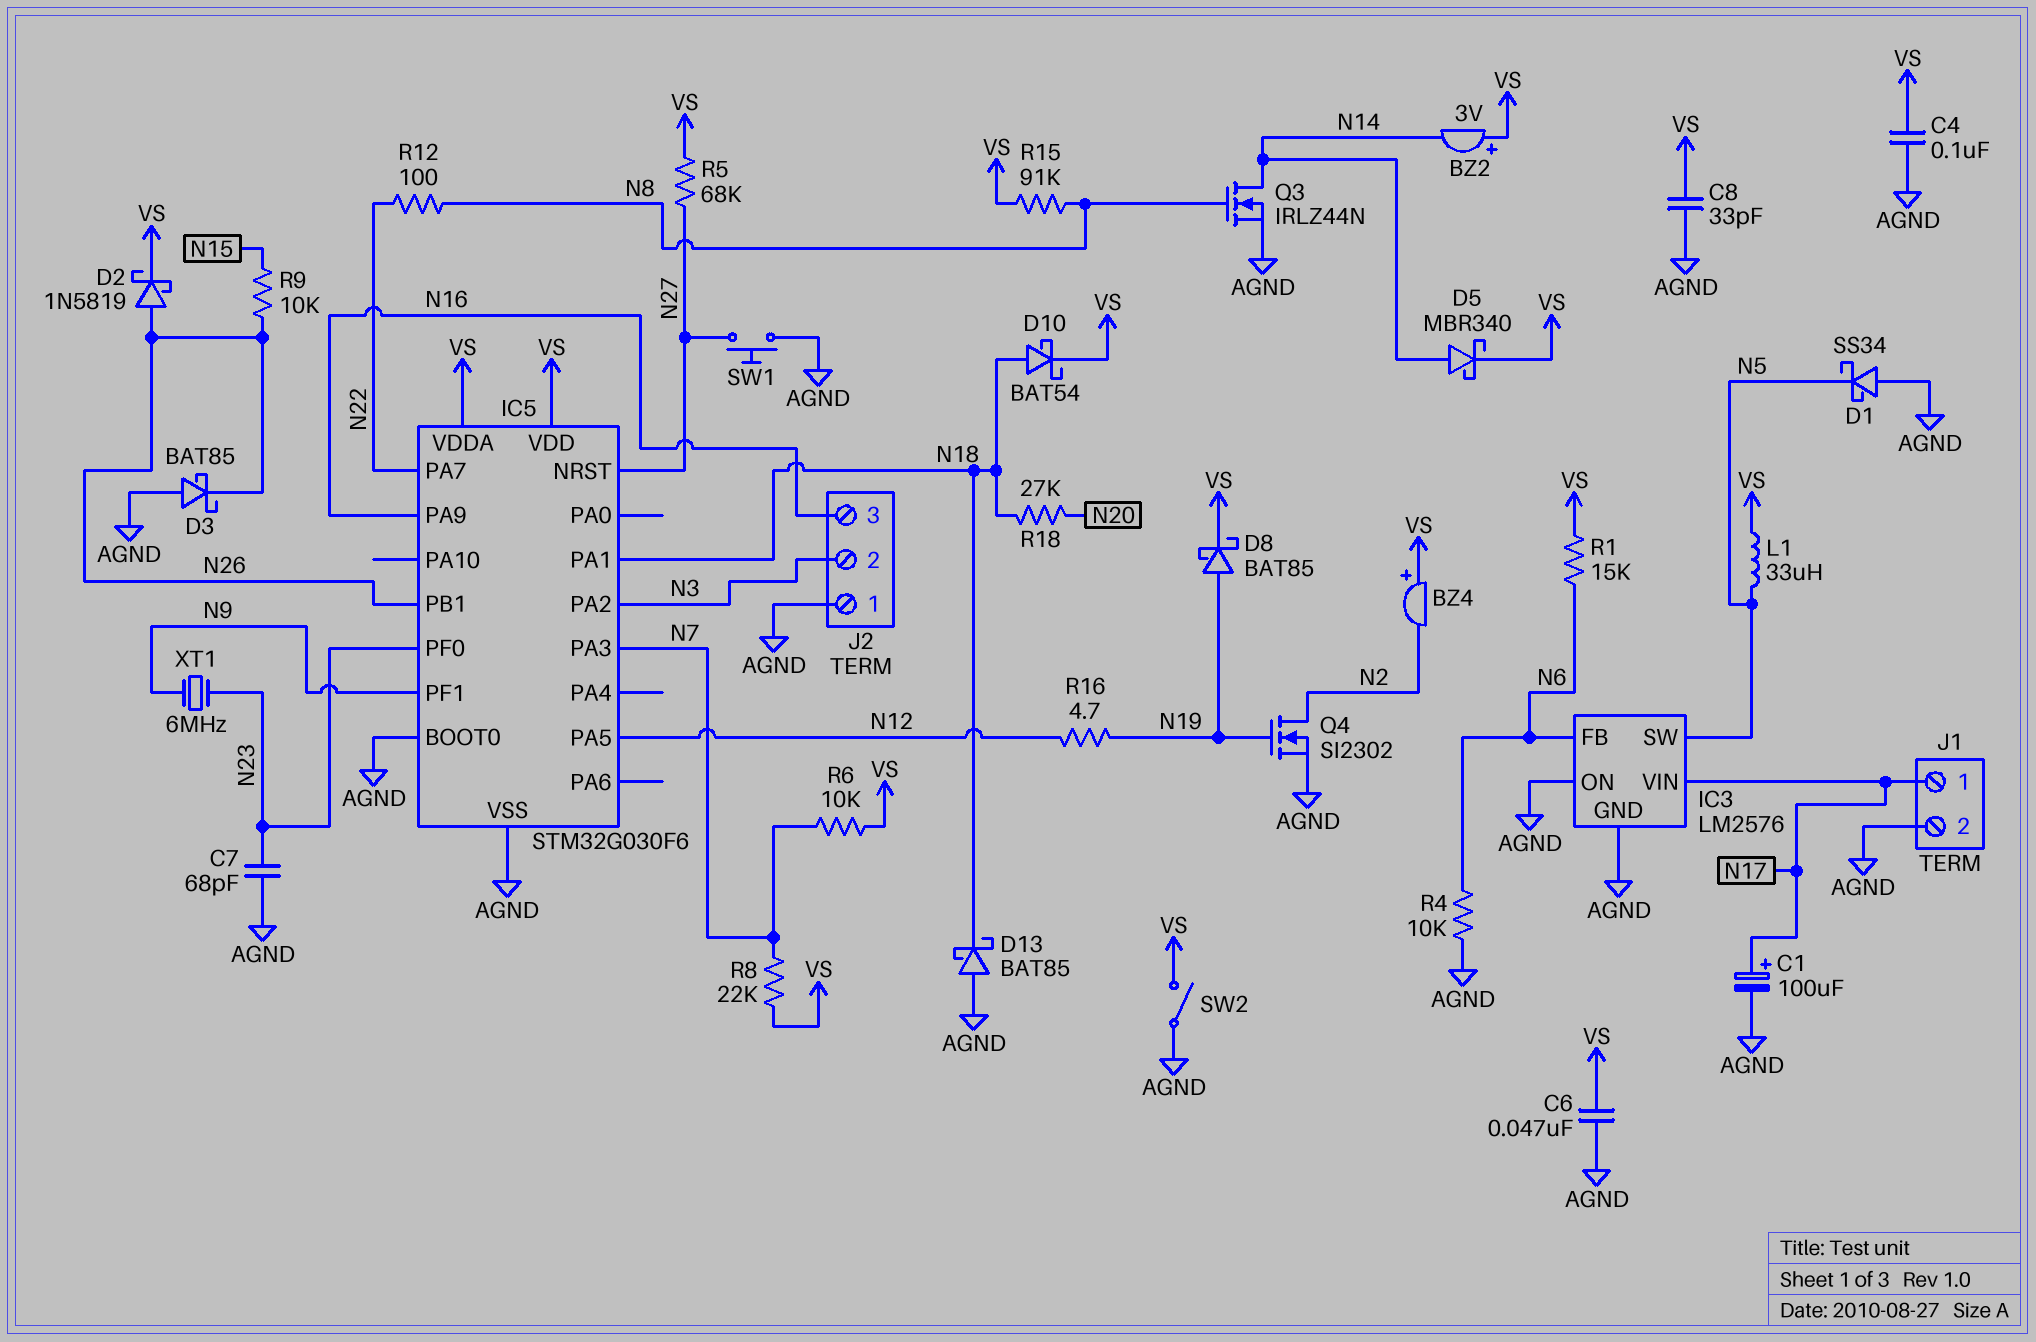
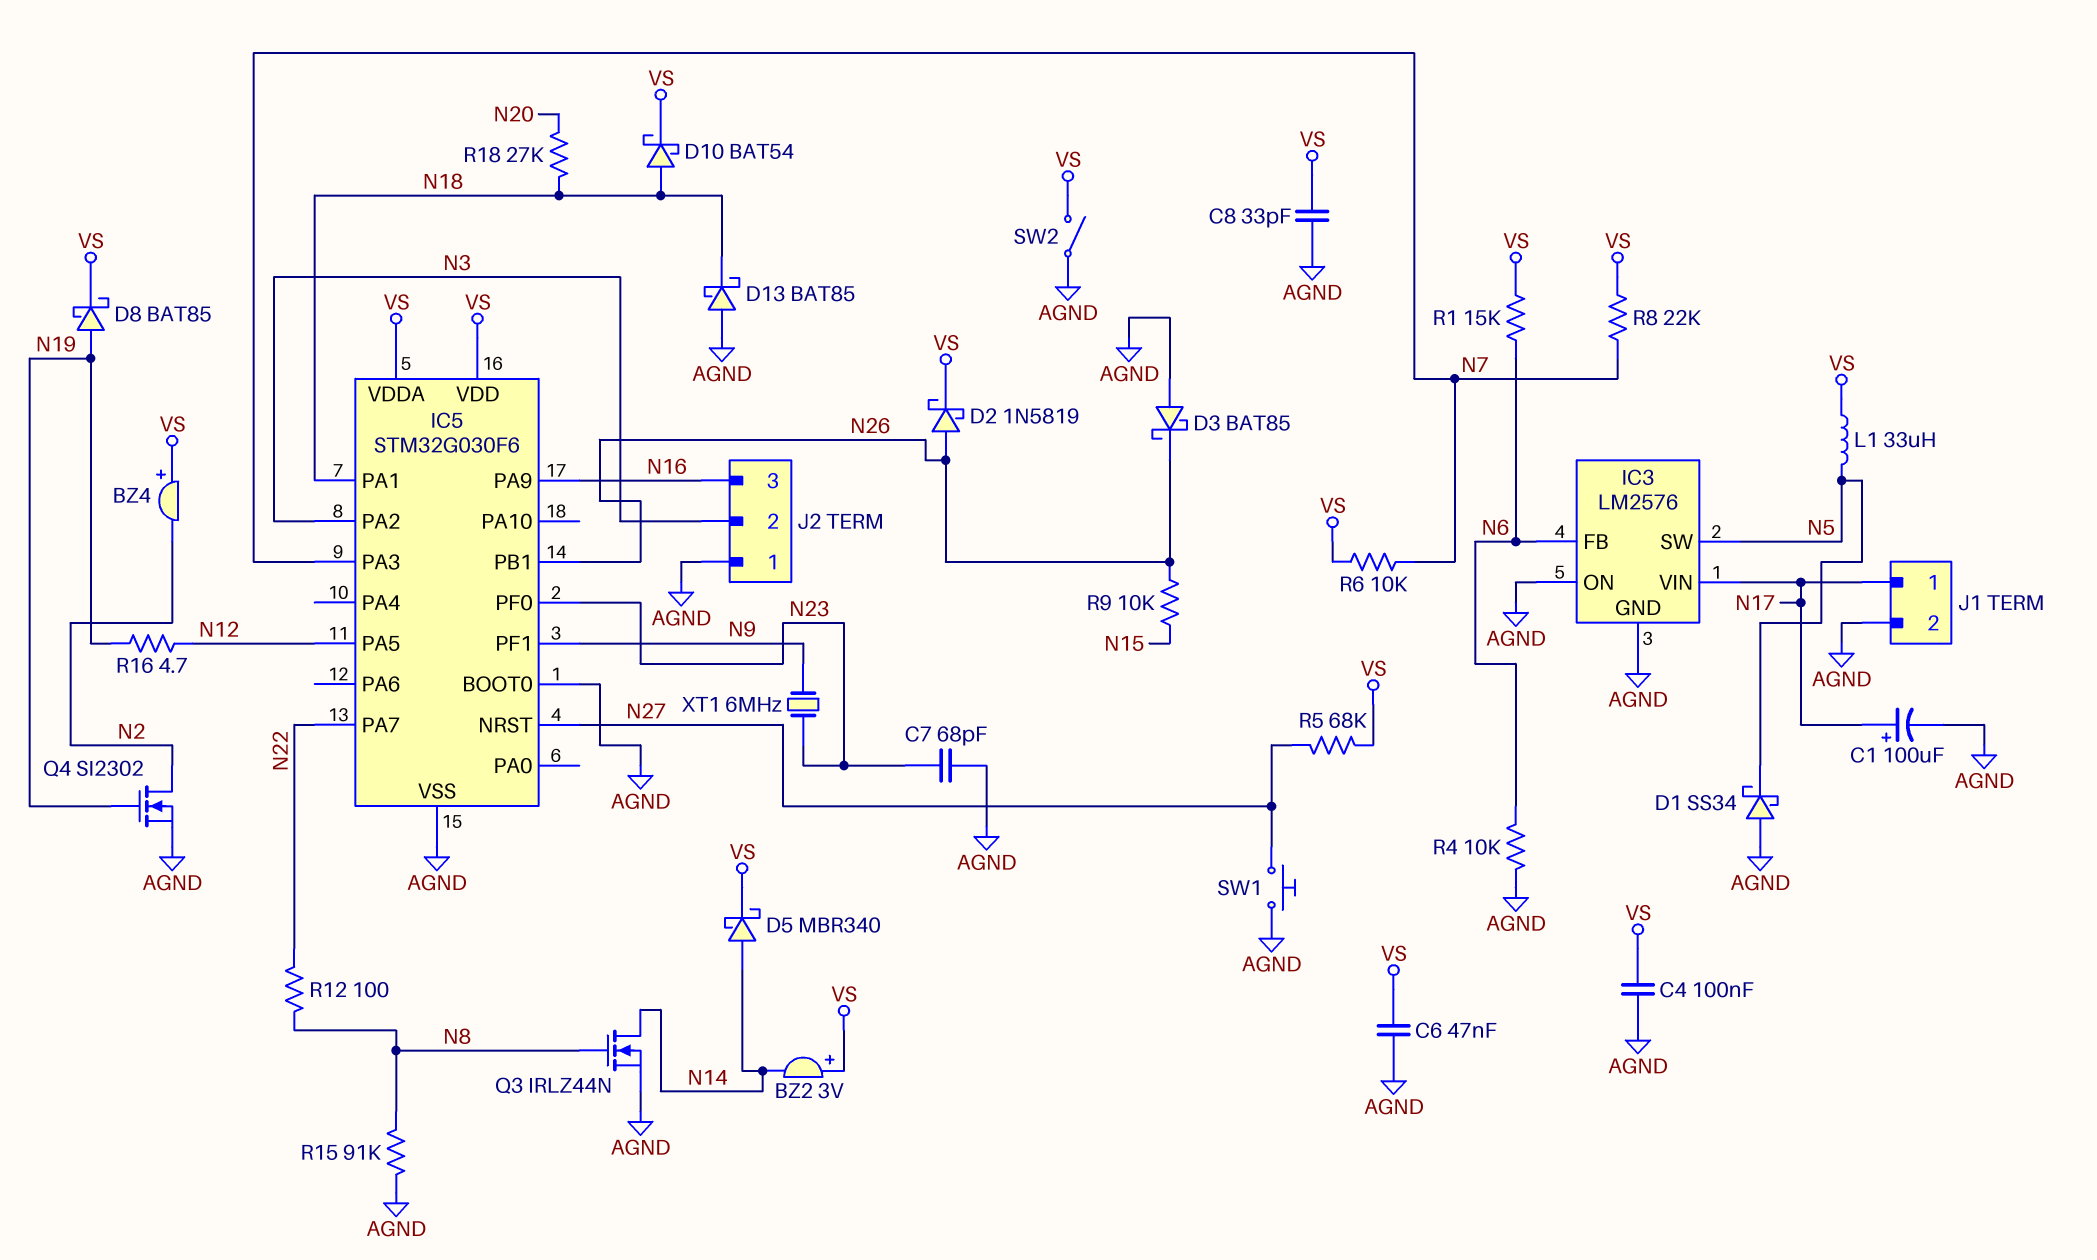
R15: 91k (N8, VS) -> 91k (AGND, N8)

